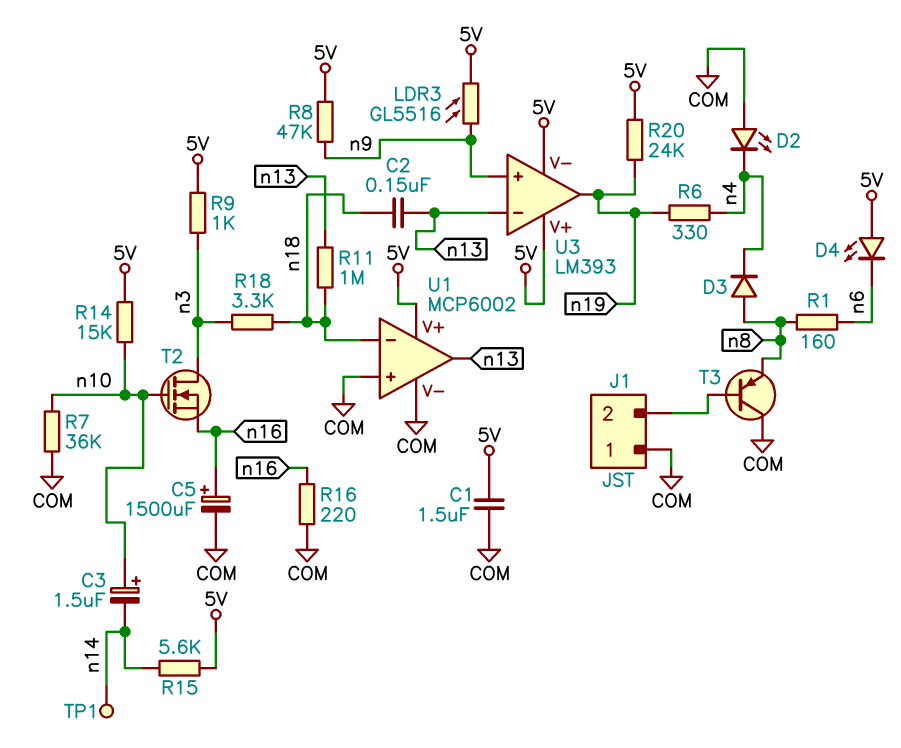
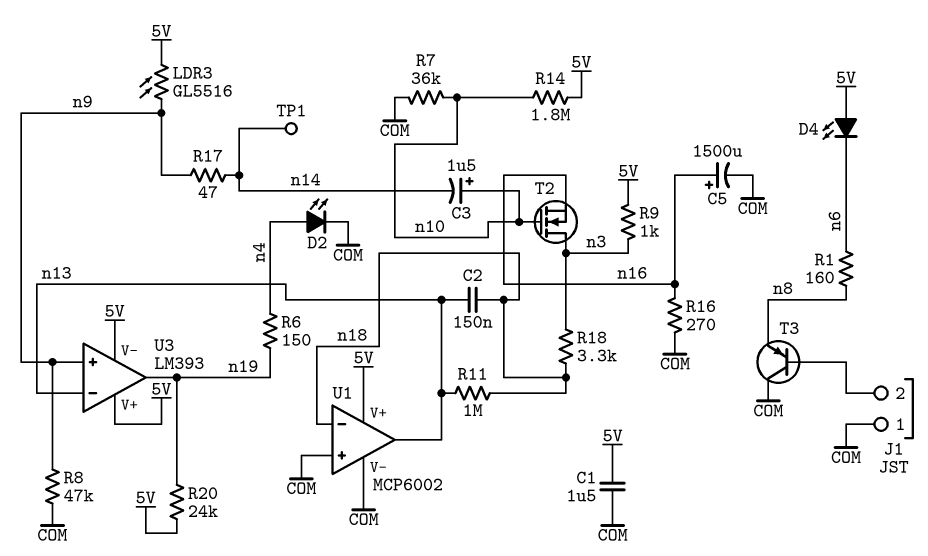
D2: LED (A COM, K n4) -> LED (A n4, K COM)
D3: diode (A n8, K n4) -> none
R6: 330 (n4, n19) -> 150 (n4, n19)
R8: 47k (5V, n9) -> 47k (COM, n9)
R14: 15k (5V, n10) -> 1.8M (5V, n10)
R15: 5.6k (5V, n14) -> none
R16: 220 (COM, n16) -> 270 (COM, n16)
R17: none -> 47 (n9, n14)

